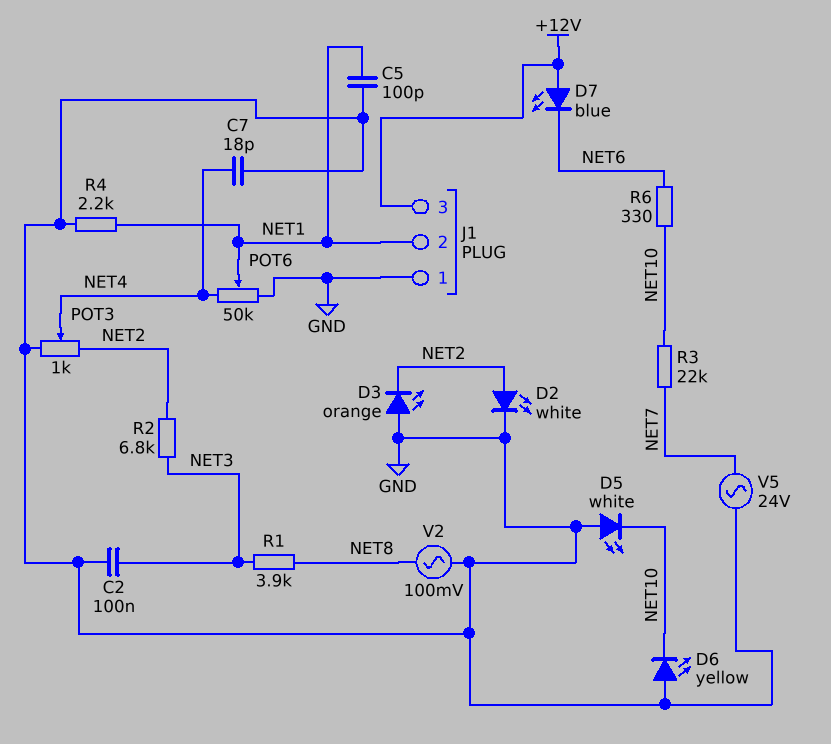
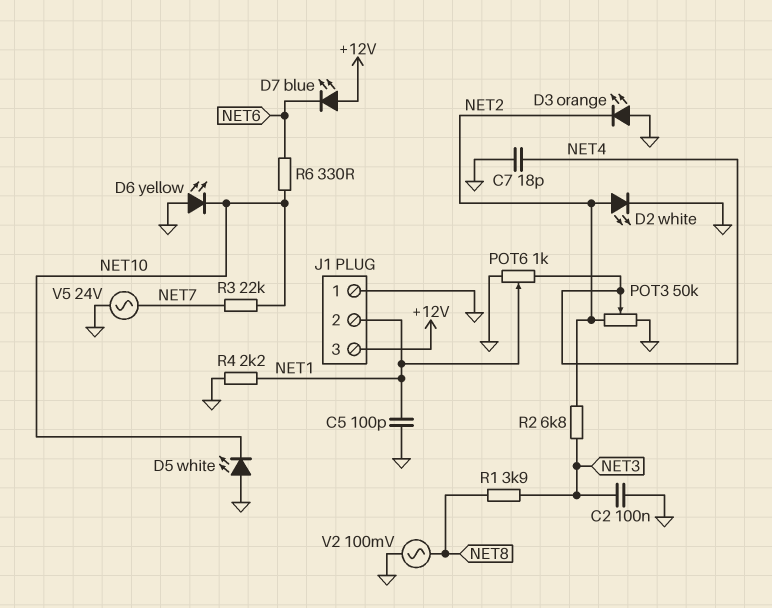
POT3: 1k (GND, NET2, wiper NET4) -> 50k (GND, NET2, wiper NET4)
POT6: 50k (GND, NET4, wiper NET1) -> 1k (GND, NET4, wiper NET1)

